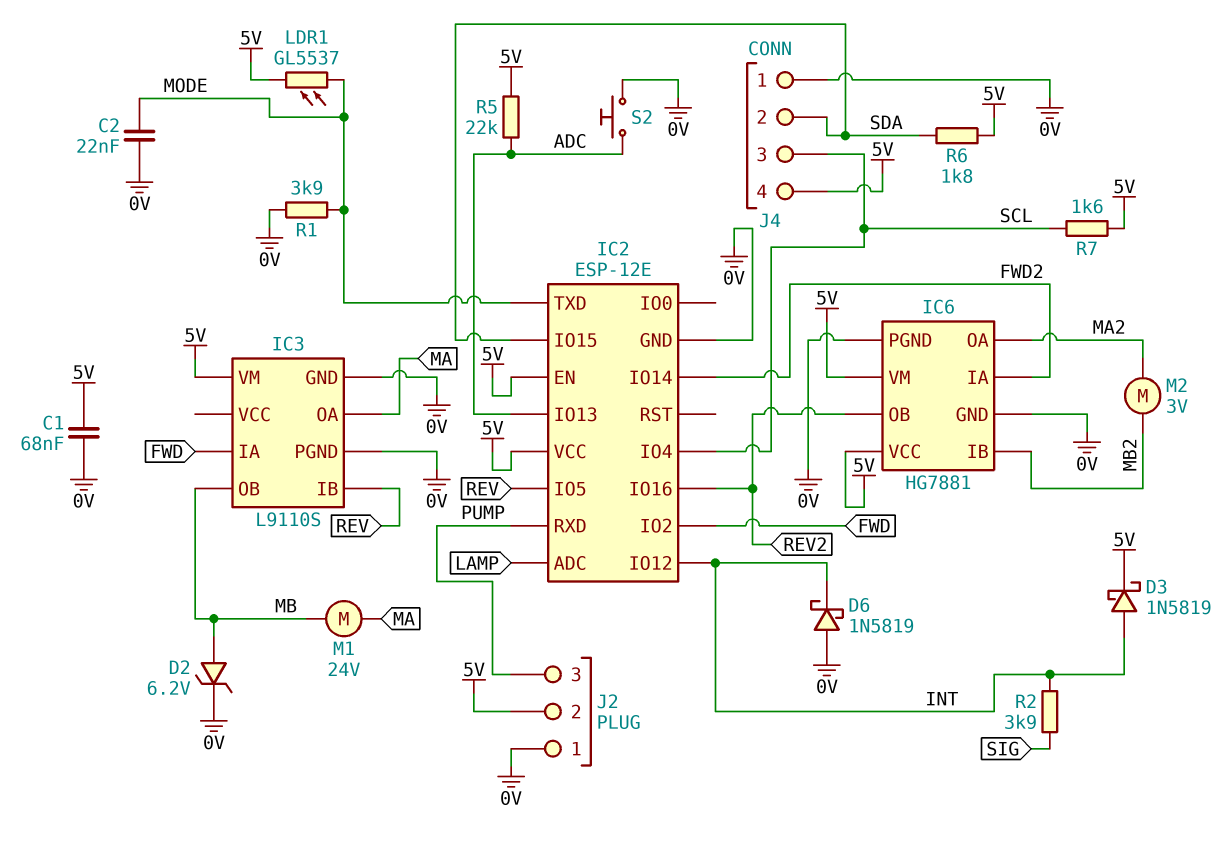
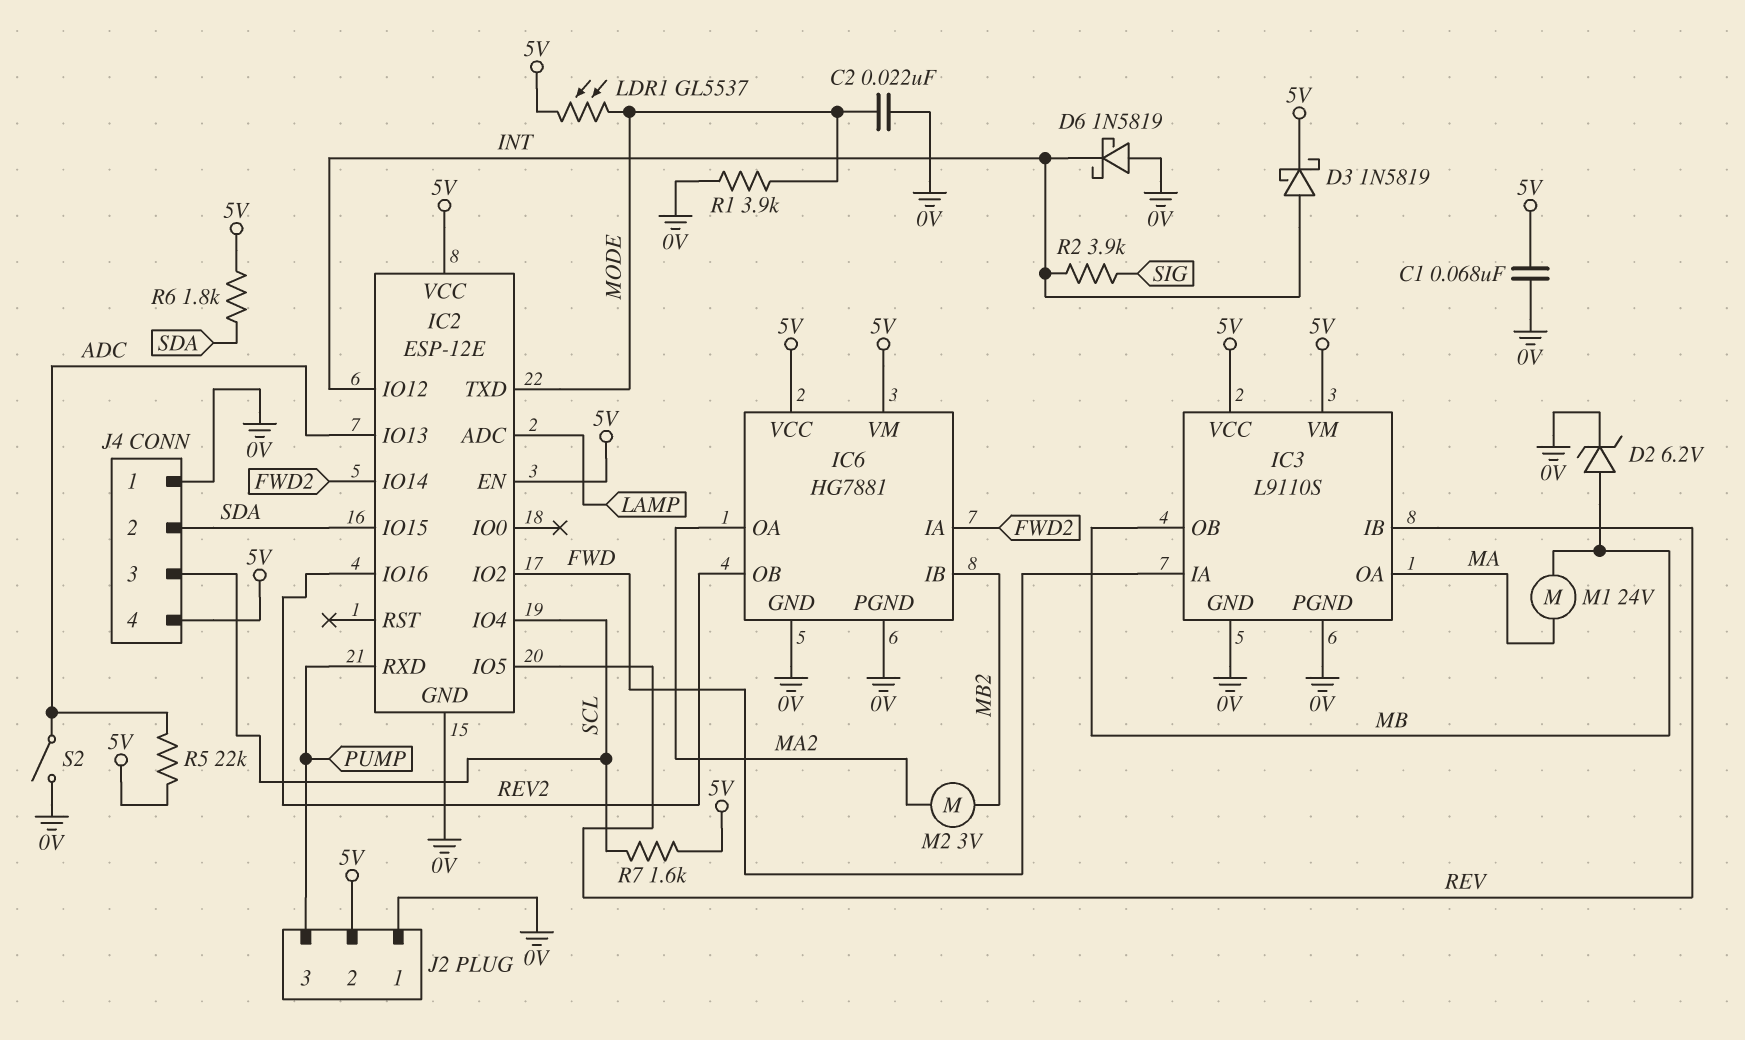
IC3 pin VCC: none -> 5V
S2: button (0V, ADC) -> switch (0V, ADC)

